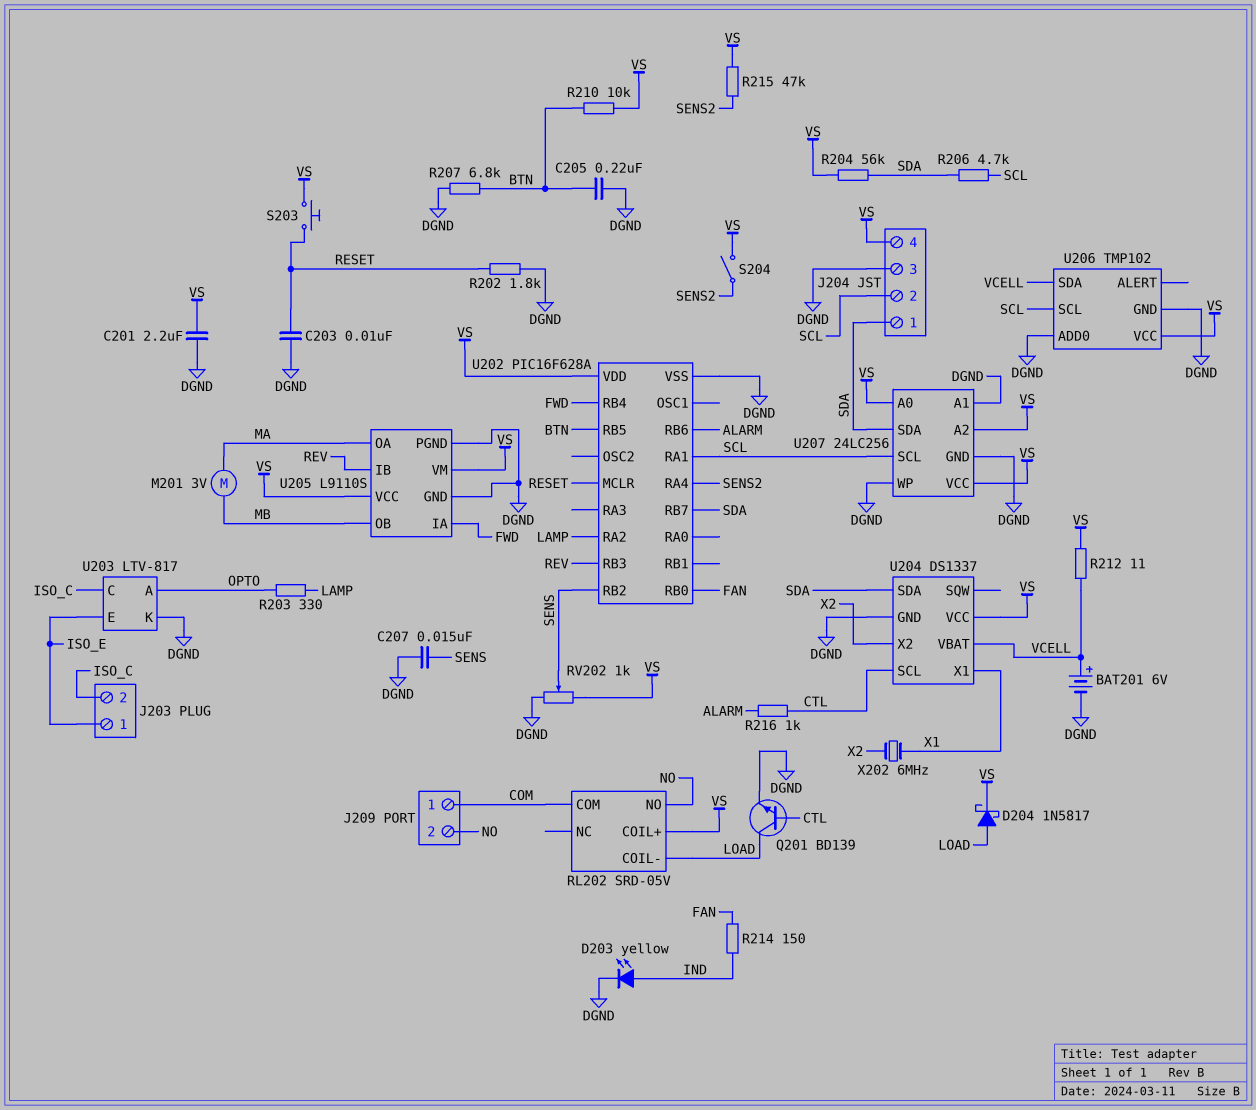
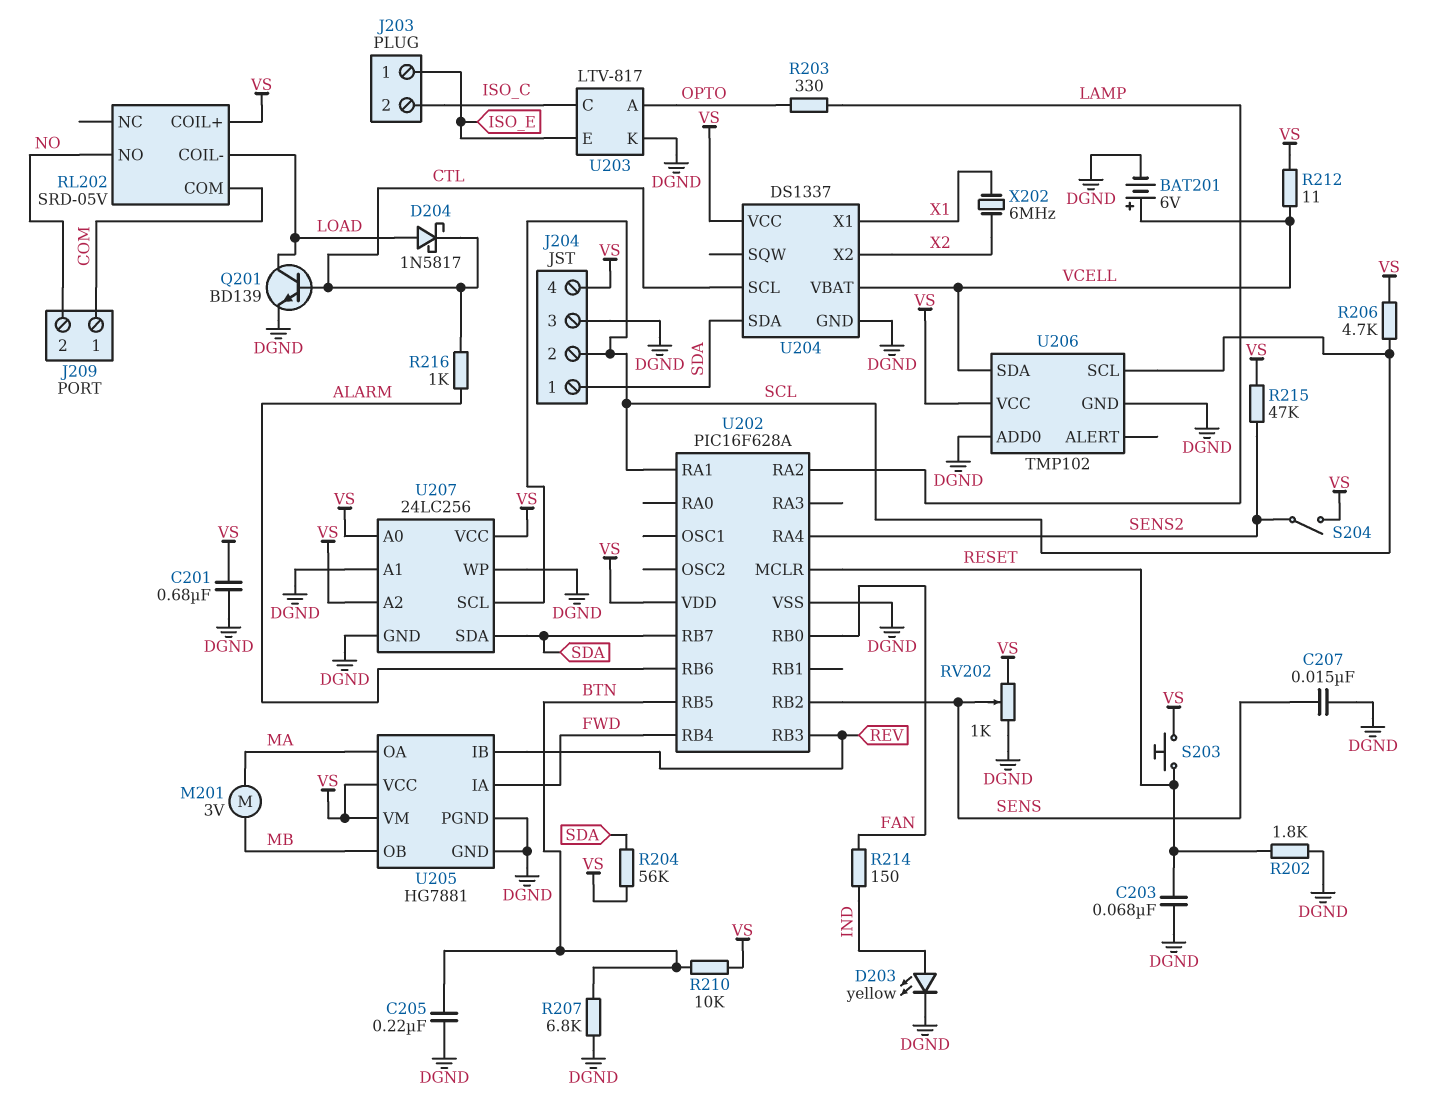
C201: 2.2uF (DGND, VS) -> 680nF (DGND, VS)
C203: 10nF (DGND, RESET) -> 68nF (DGND, RESET)
D204: schottky 1N5817 (A LOAD, K VS) -> schottky 1N5817 (A LOAD, K CTL)
R206: 4.7k (SCL, SDA) -> 4.7k (SCL, VS)
U205: L9110S -> HG7881

